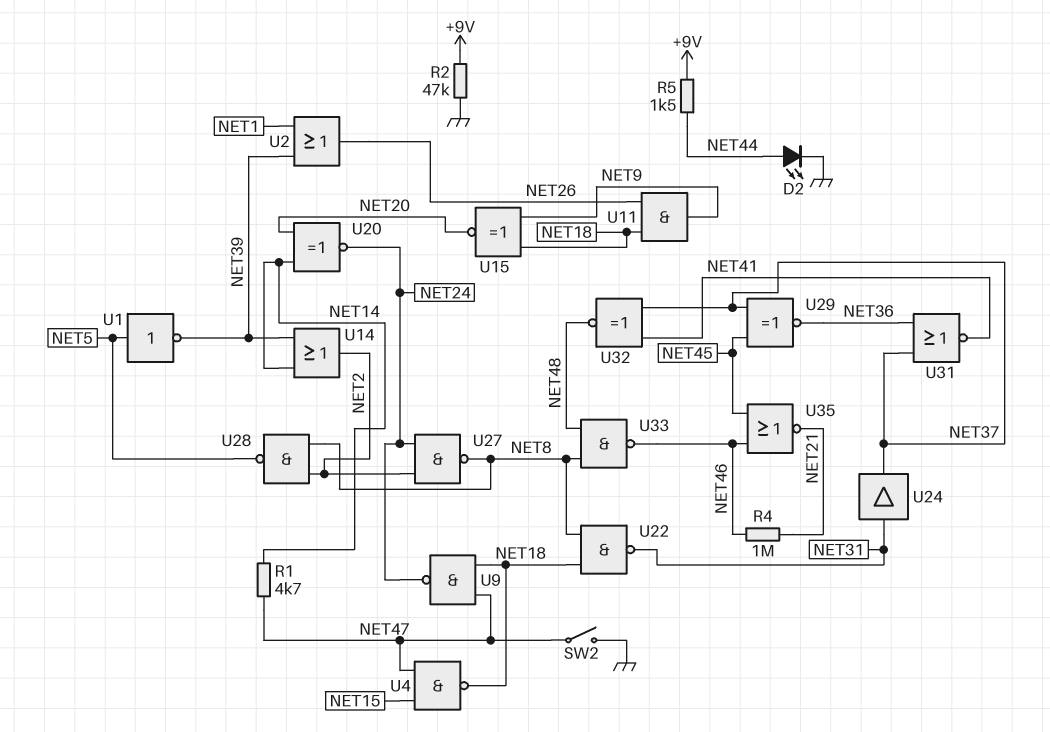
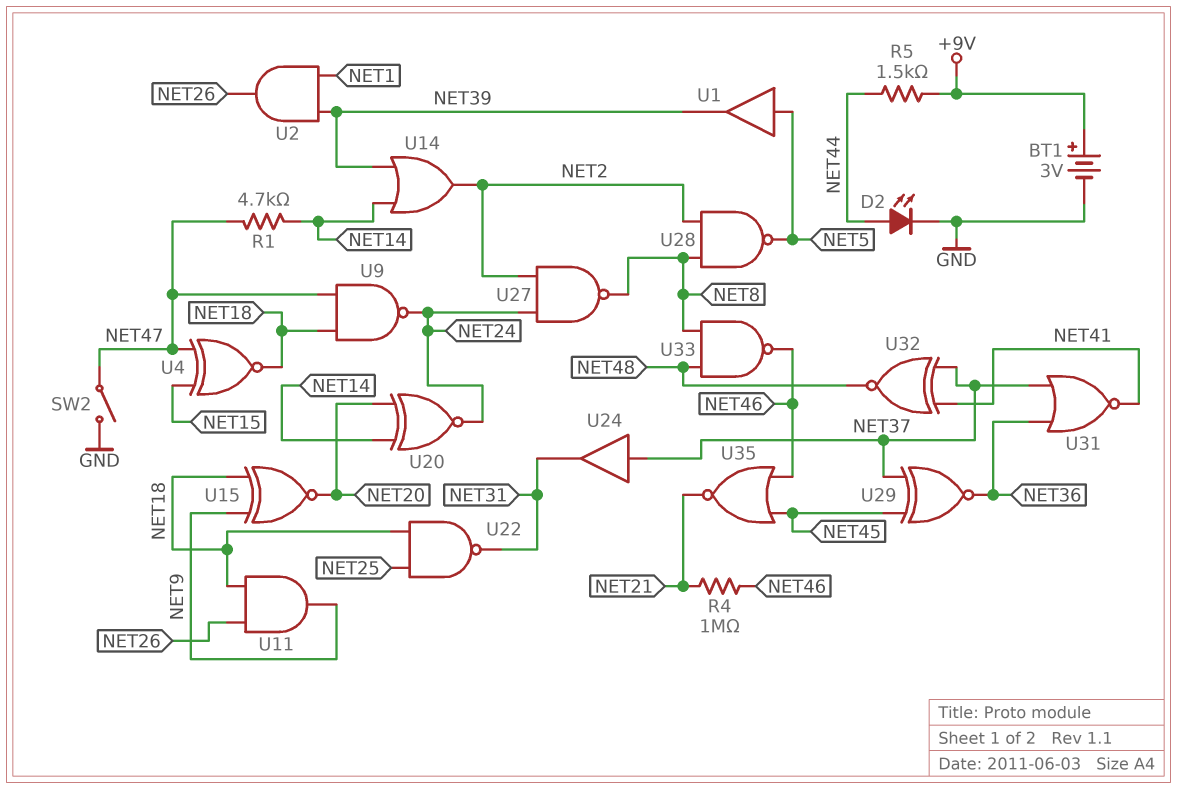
BT1: none -> 3V (plus +9V, minus GND)
R2: 47k (+9V, GND) -> none
U1: NOT (in NET5, out NET39) -> buffer (in NET5, out NET39)
U2: OR (in NET1, in NET39, out NET26) -> AND (in NET1, in NET39, out NET26)
U4: NAND (in NET15, in NET47, out NET18) -> XNOR (in NET15, in NET47, out NET18)
U22: NAND (in NET8, in NET18, out NET31) -> NAND (in NET18, in NET25, out NET31)
U24: buffer (in NET31, out NET37) -> buffer (in NET37, out NET31)

